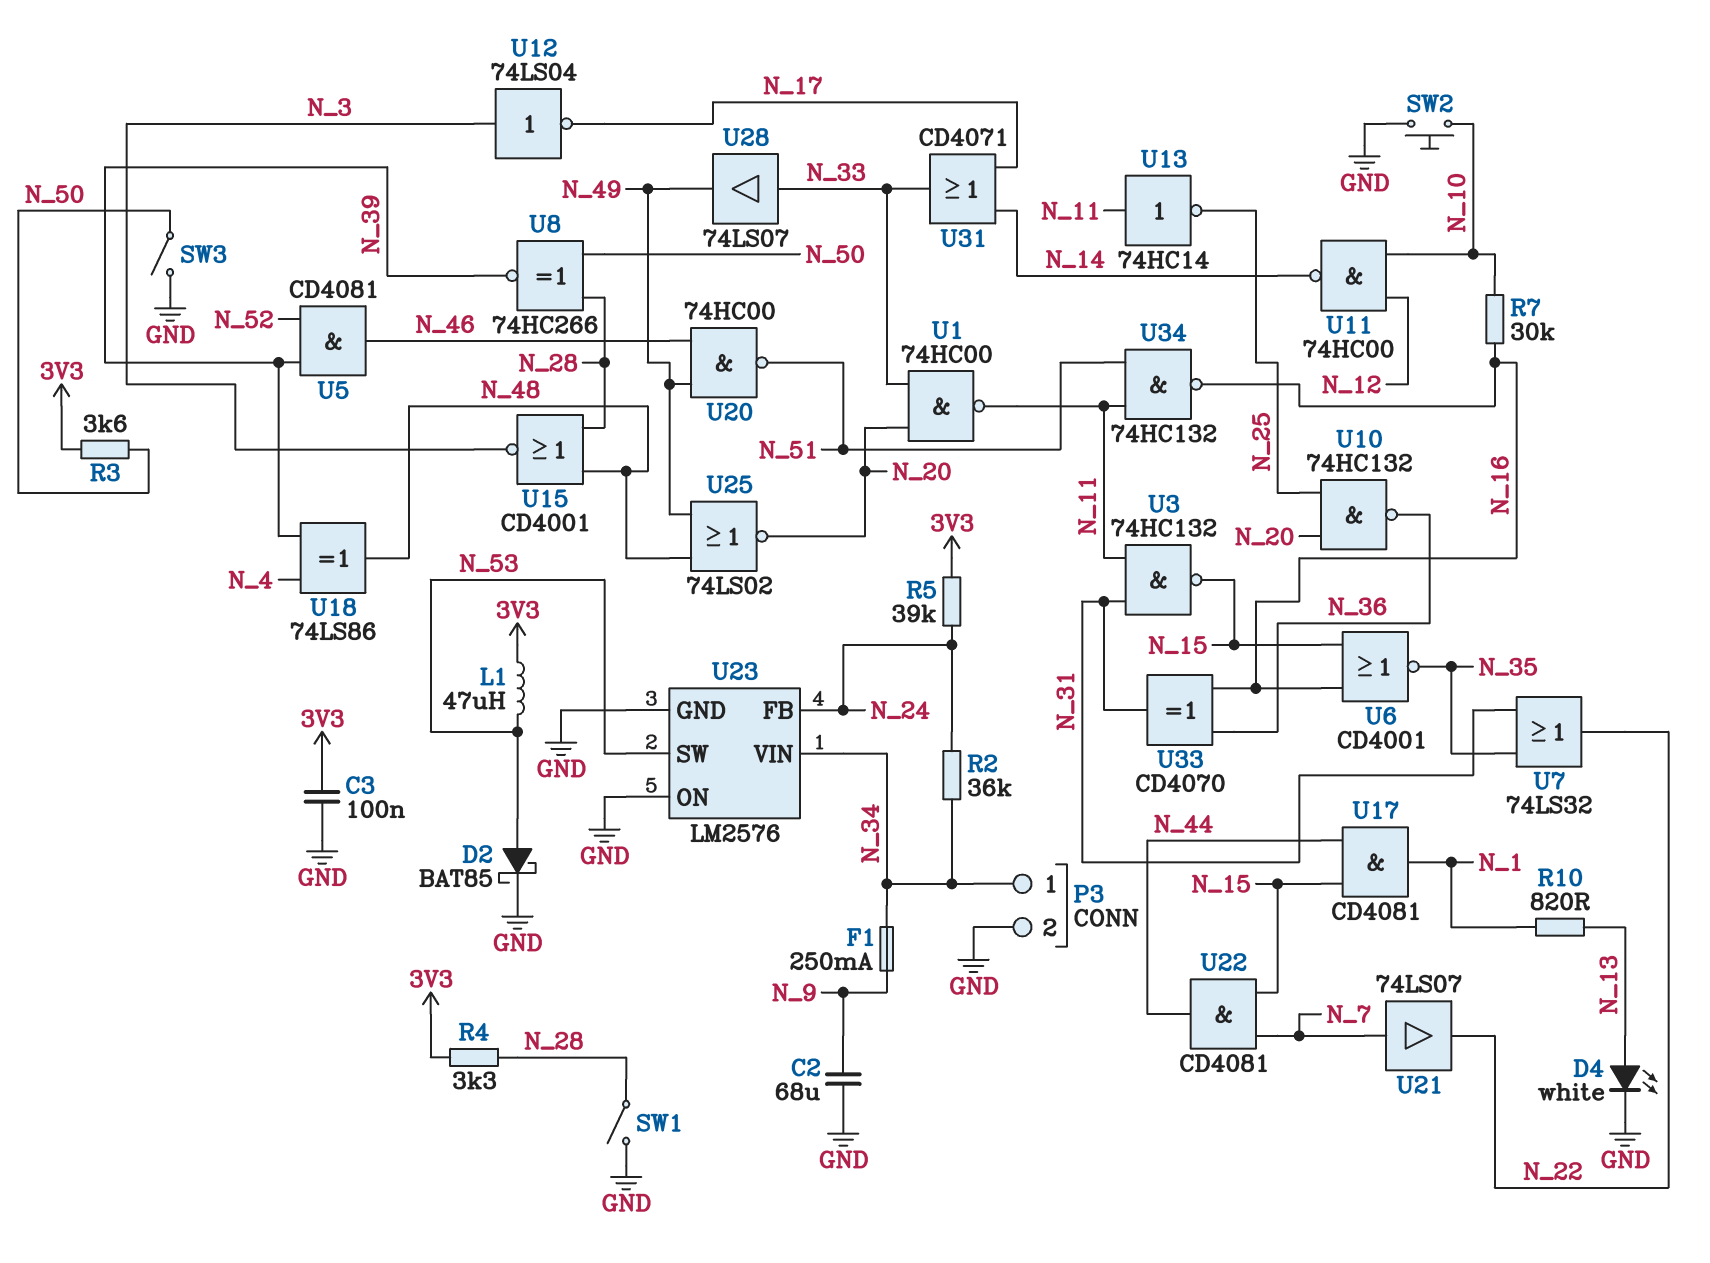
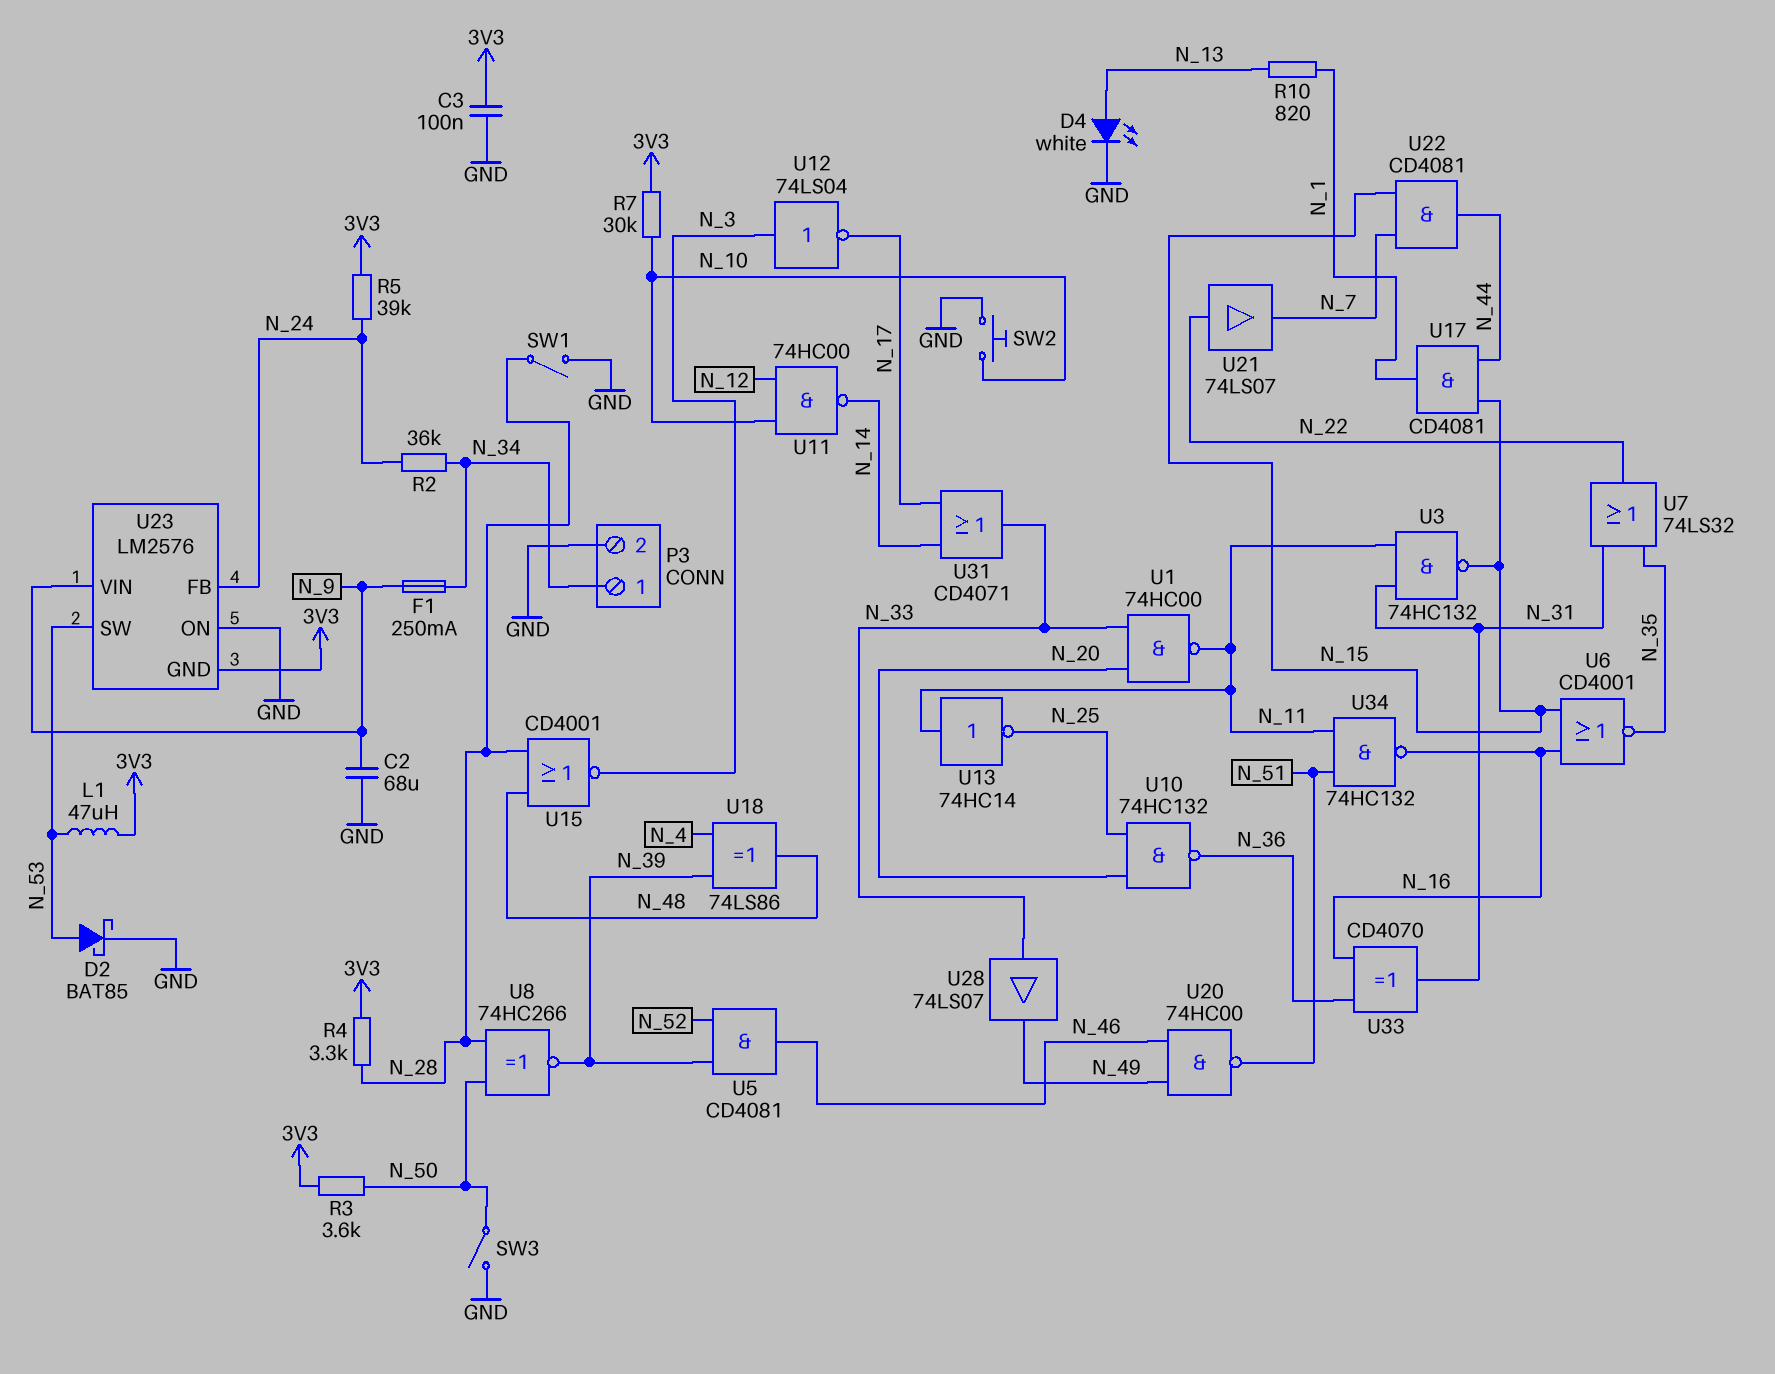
R7: 30k (N_10, N_16) -> 30k (3V3, N_10)
U21: buffer 74LS07 (in N_7, out N_22) -> buffer 74LS07 (in N_22, out N_7)
U23 pin GND: GND -> 3V3
U23 pin VIN: N_34 -> N_9
U25: NOR 74LS02 (in N_48, in N_49, out N_20) -> none

